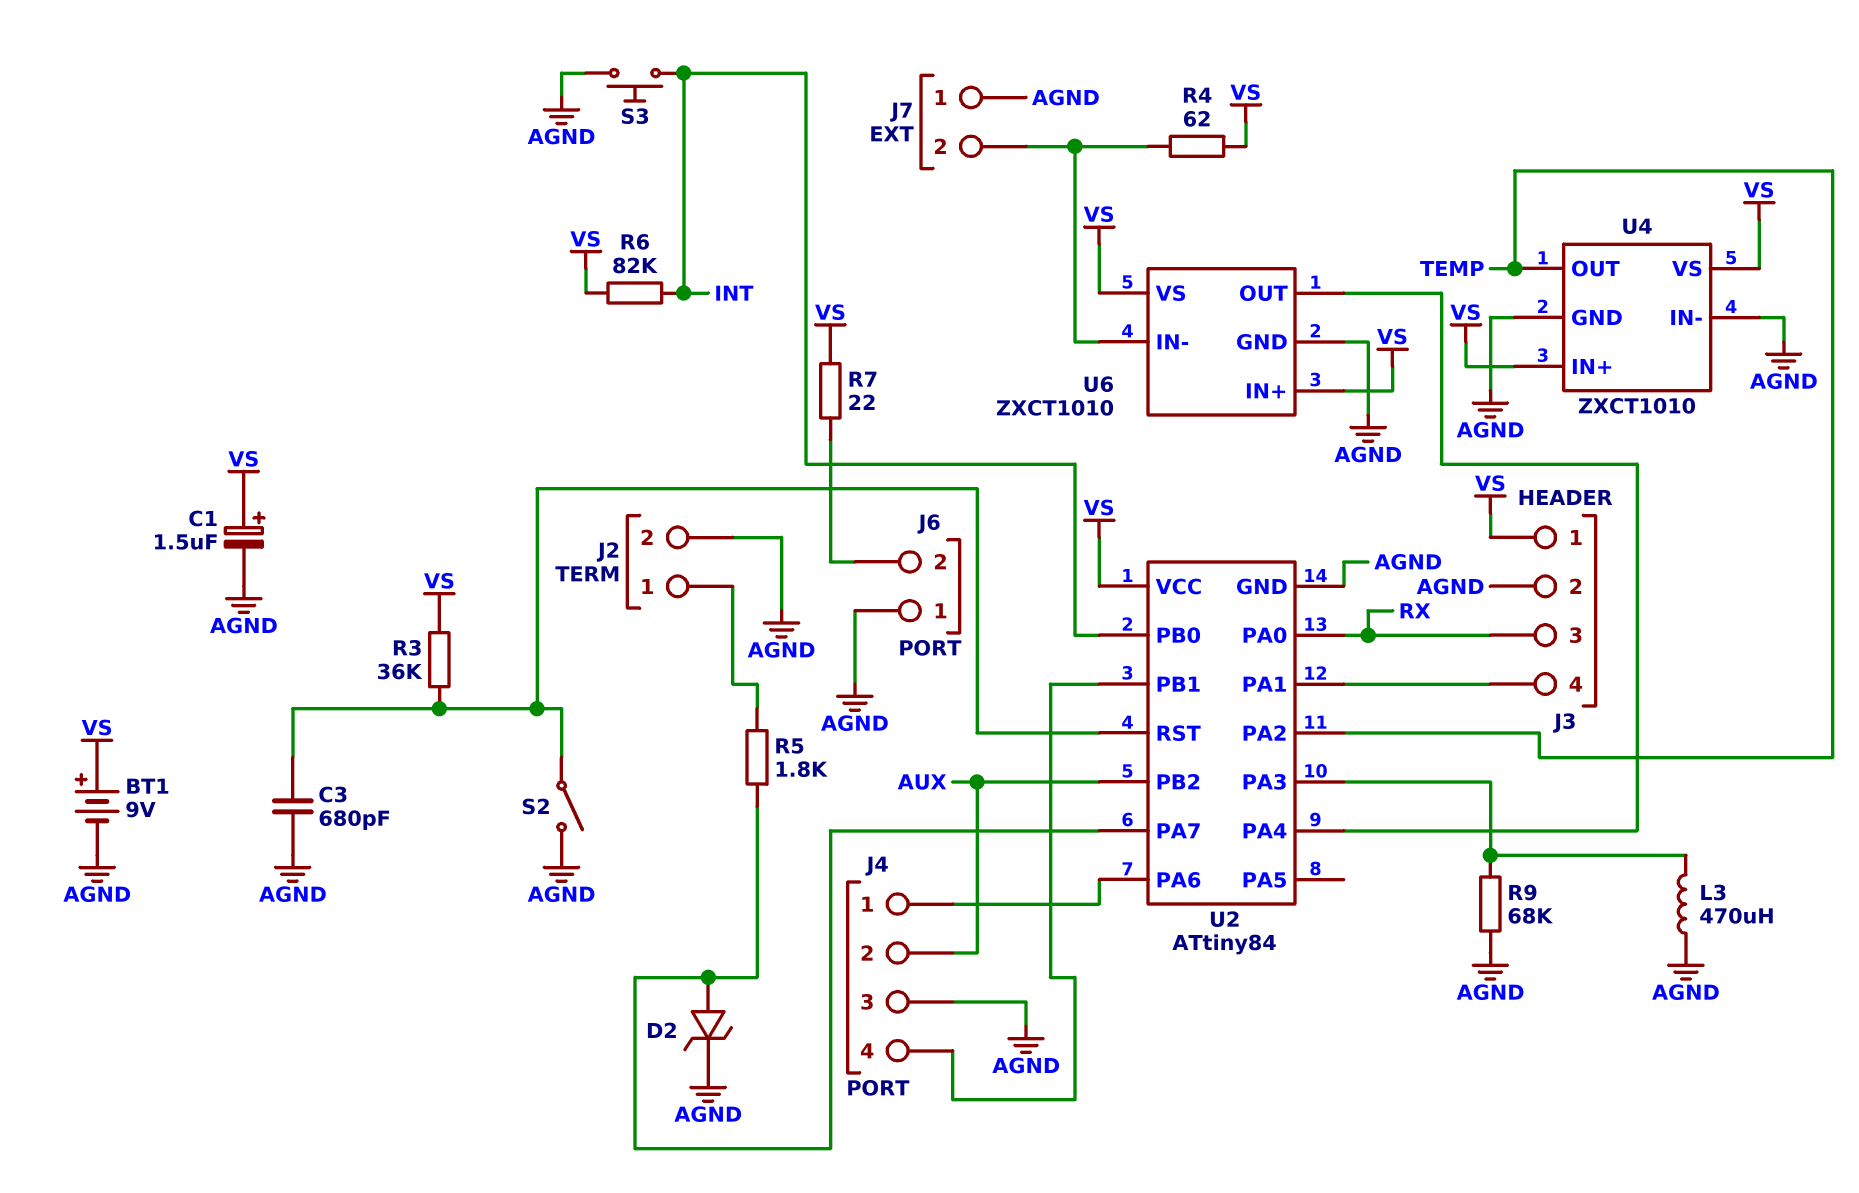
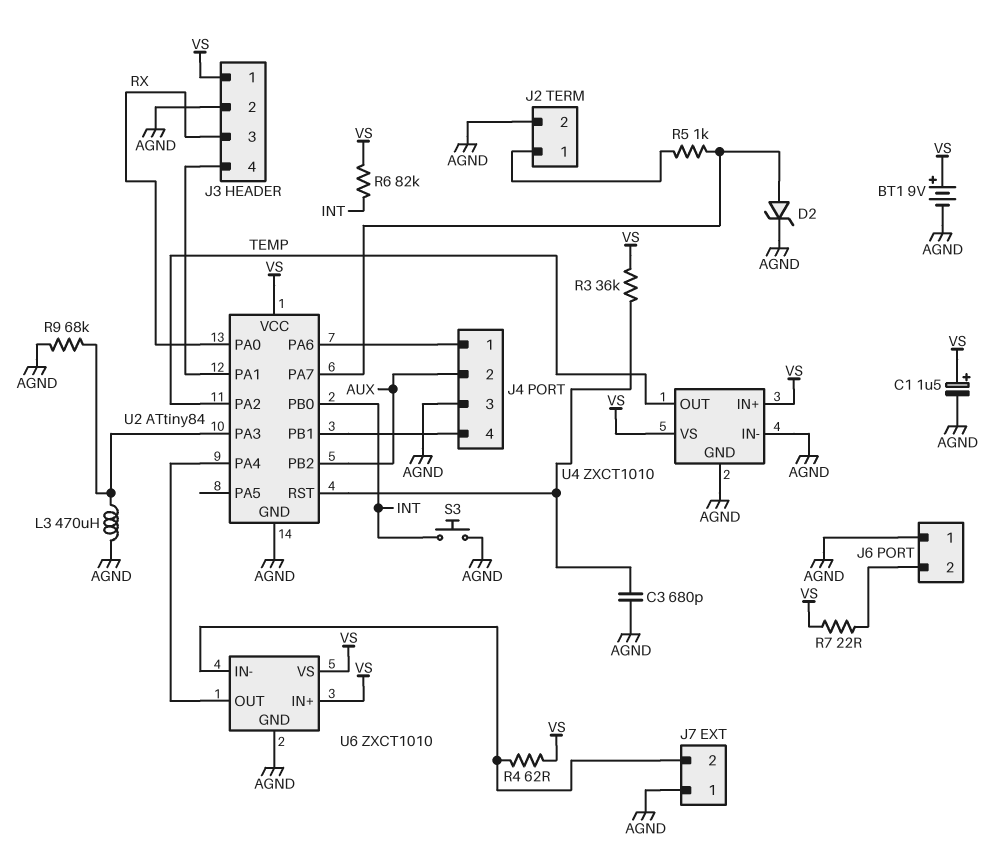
R5: 1.8k (J2/1, U2/PA7) -> 1k (J2/1, U2/PA7)
S2: switch (AGND, U2/RST) -> none

